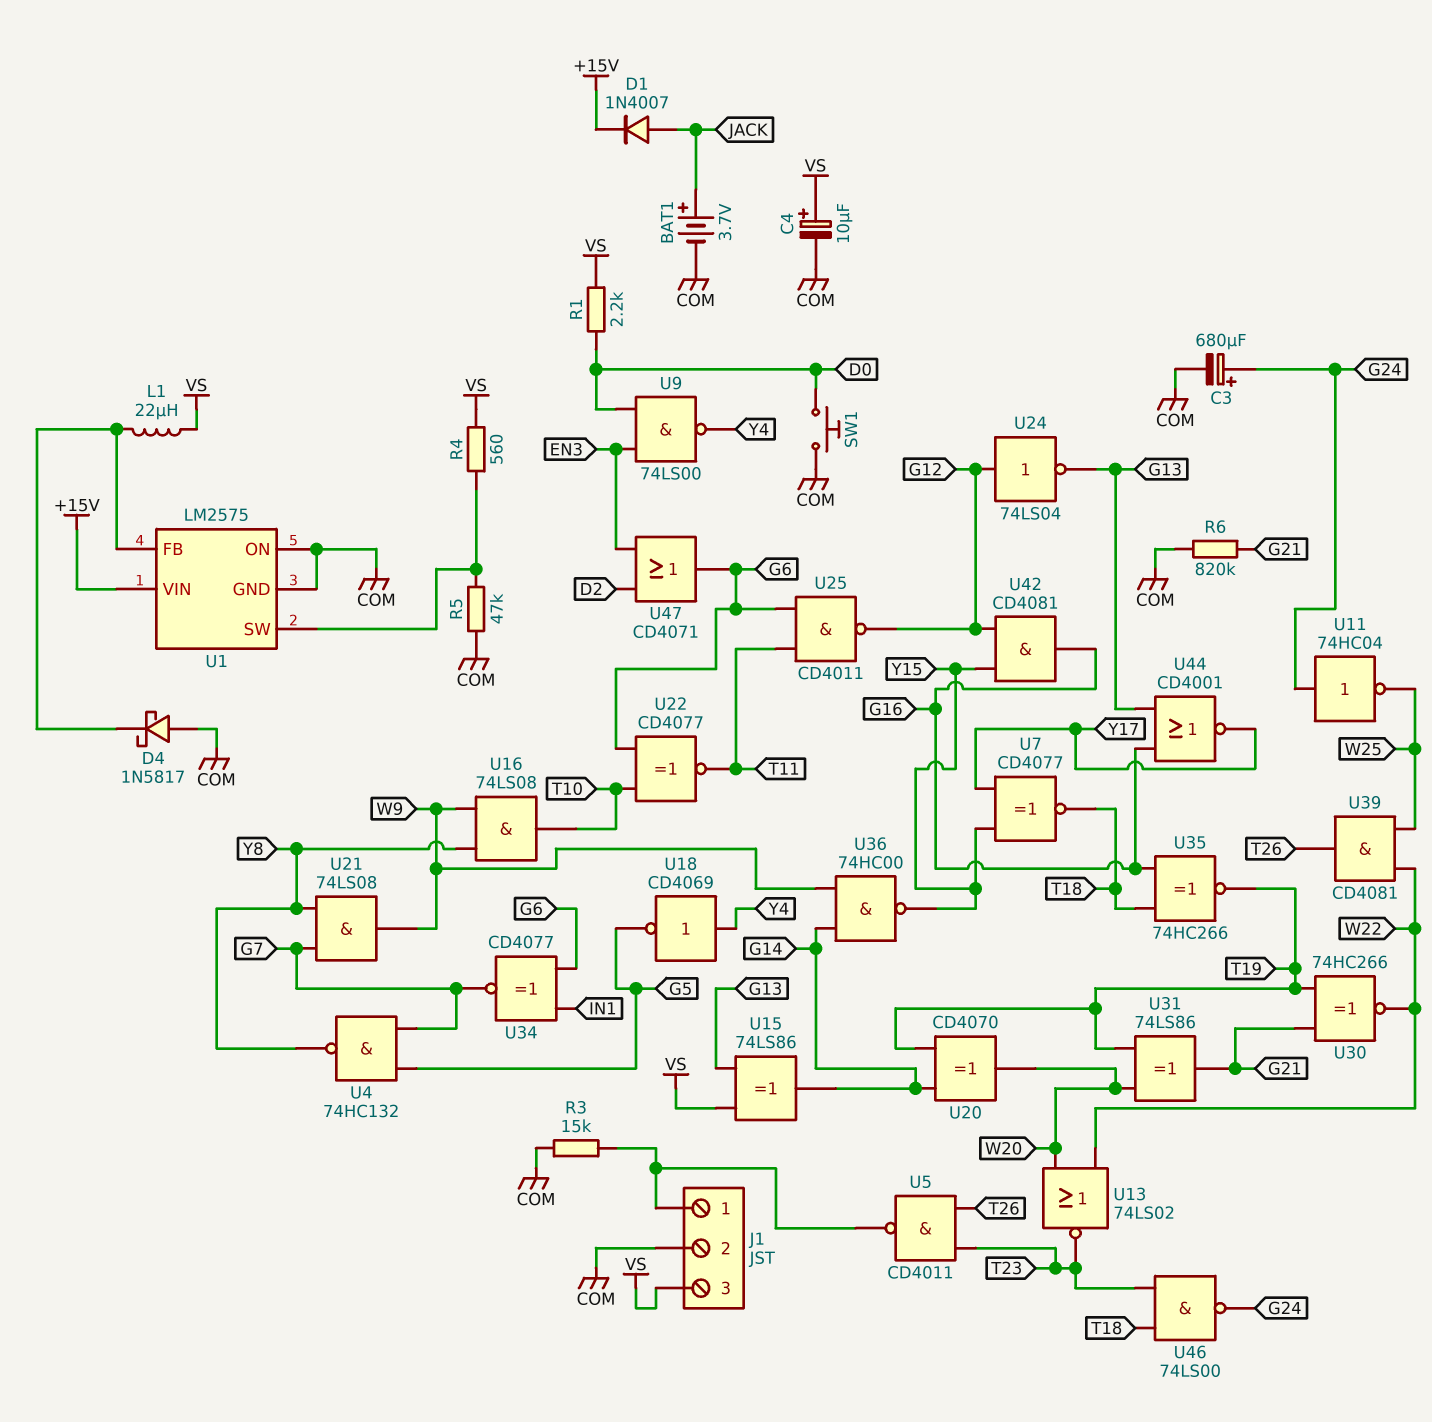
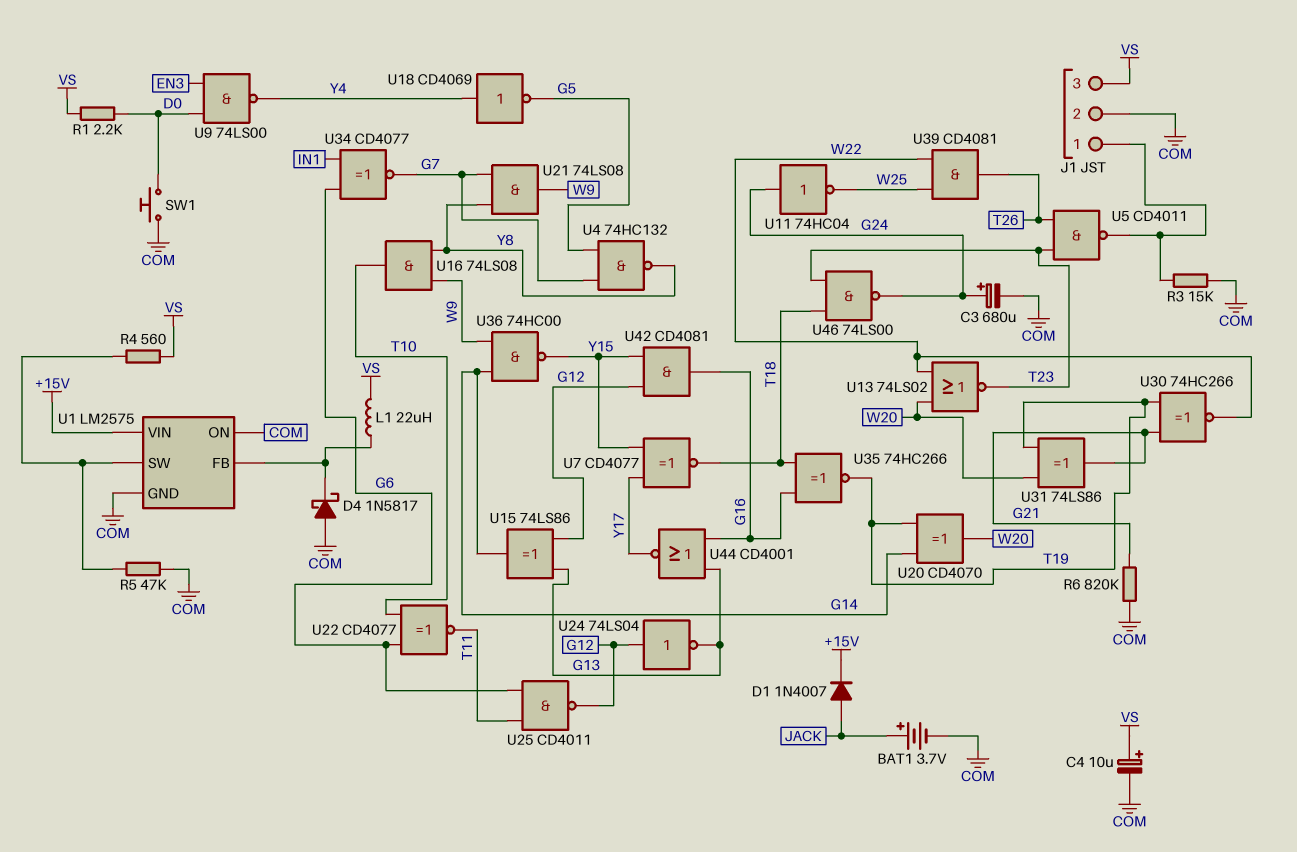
U15: XOR 74LS86 (in G13, in VS, out G14) -> XOR 74LS86 (in G12, in G13, out G14)
U47: OR CD4071 (in D2, in EN3, out G6) -> none

